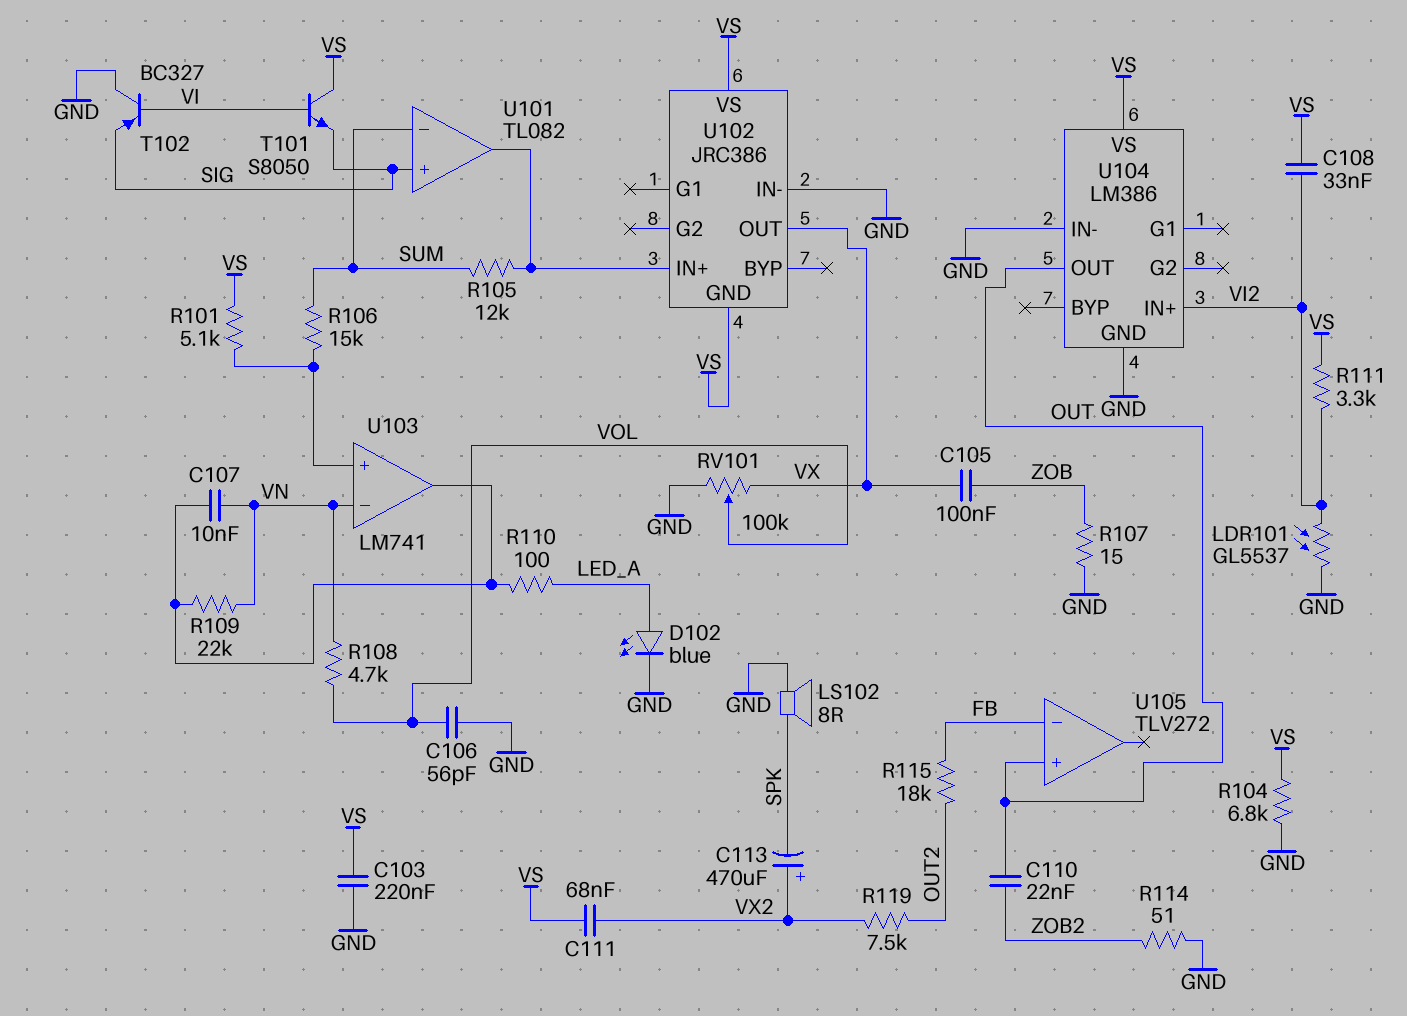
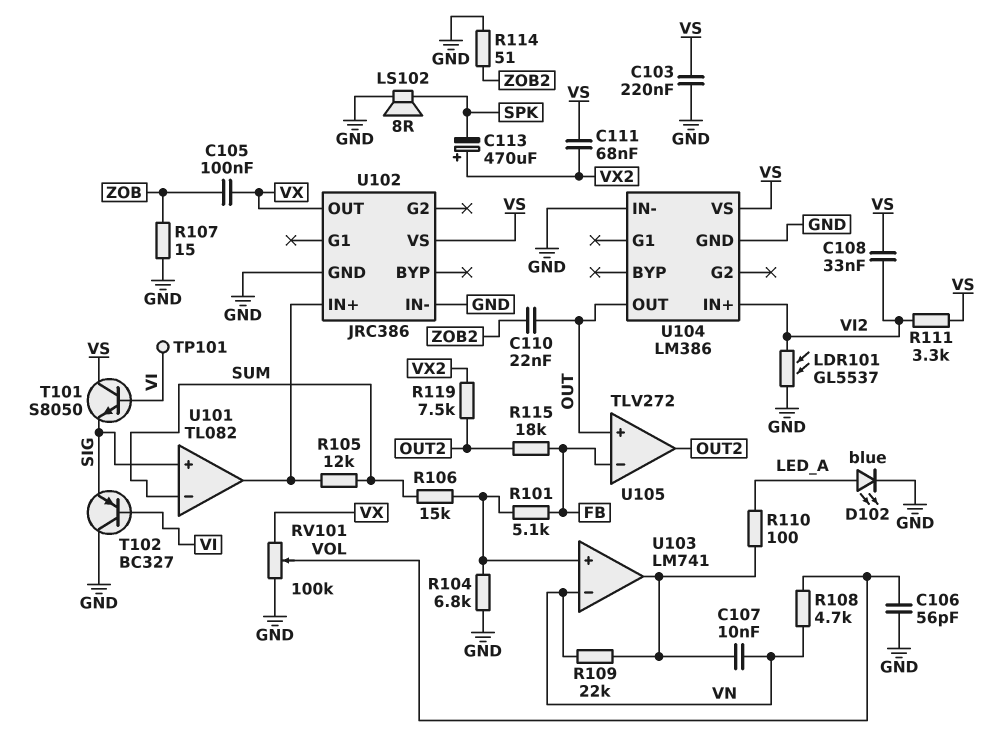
R101: 5.1k (U103/in+, VS) -> 5.1k (FB, U103/in+)
R104: 6.8k (GND, VS) -> 6.8k (GND, U103/in+)
TP101: none -> test point (VI)
U102 pin GND: VS -> GND
U105 pin out: none -> OUT2

